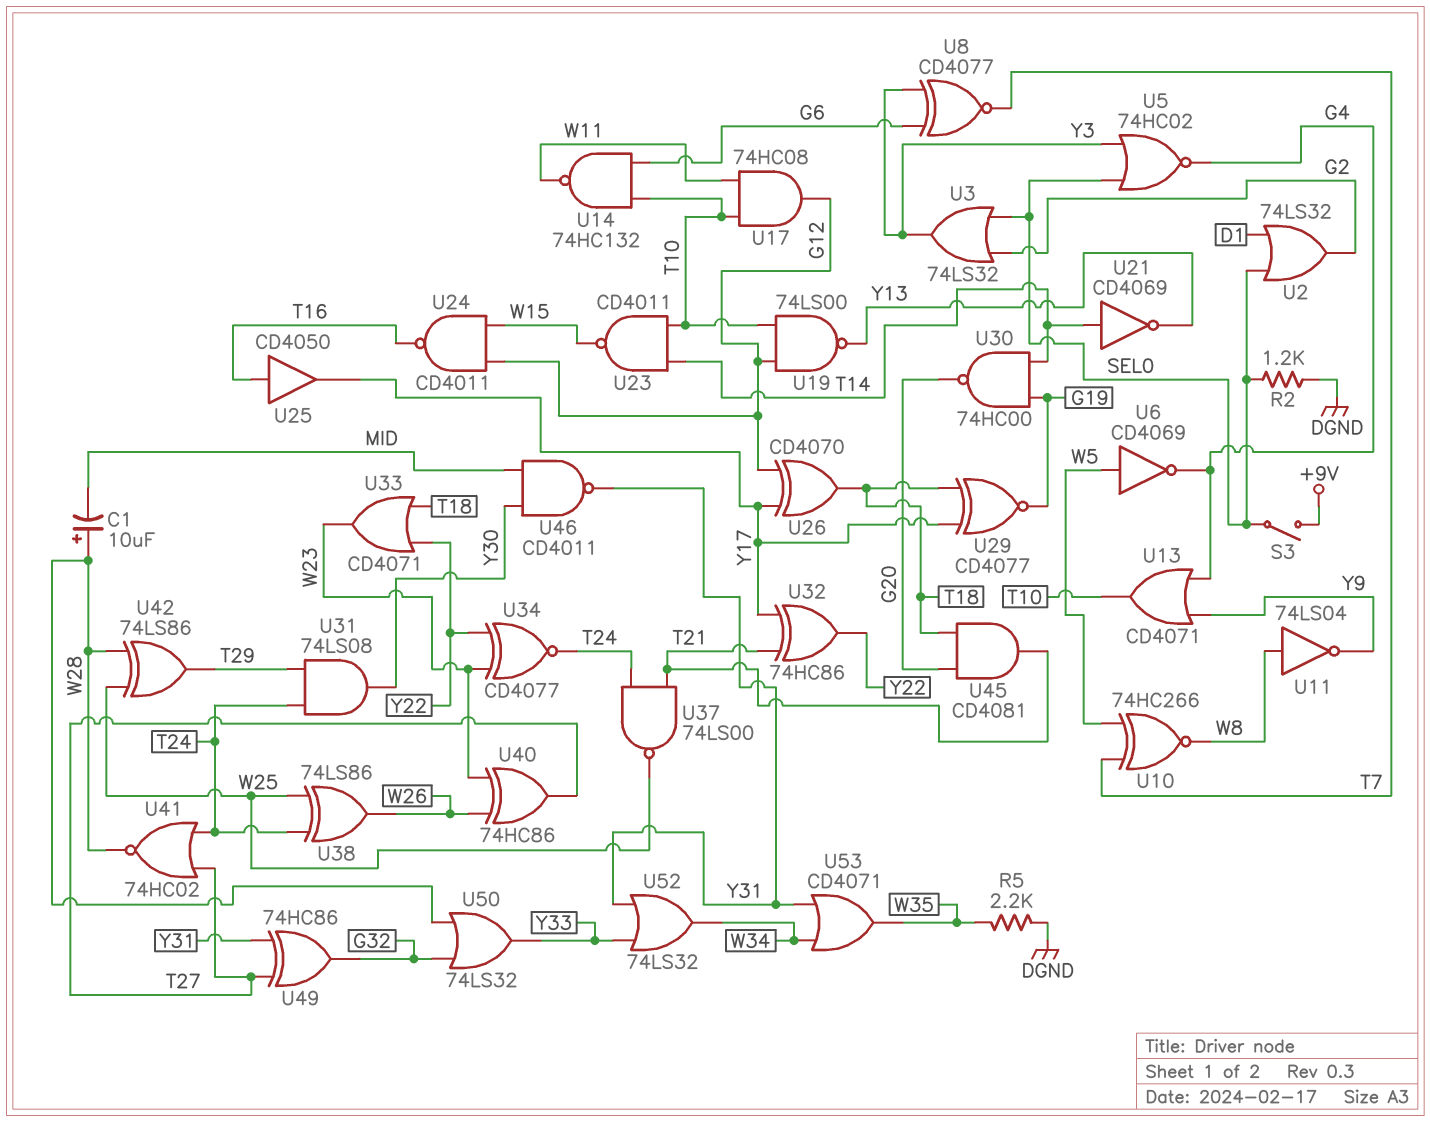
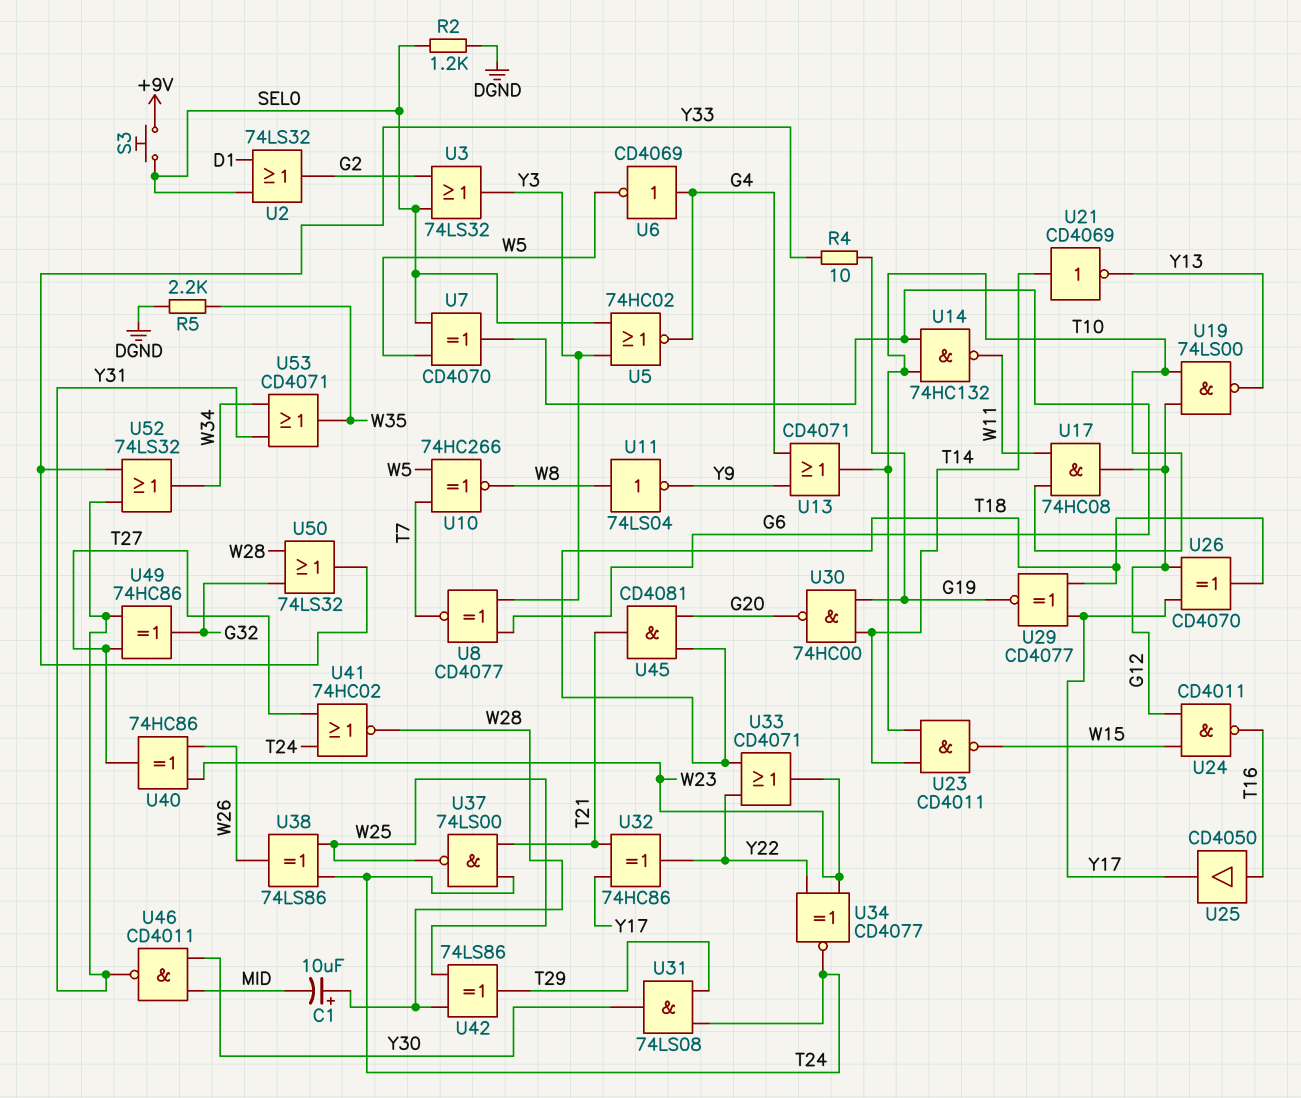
R4: none -> 10 (G19, Y33)
S3: switch (+9V, SEL0) -> button (+9V, SEL0)
U6: NOT CD4069 (in W5, out G4) -> NOT CD4069 (in G4, out W5)
U7: none -> XOR CD4070 (in SEL0, in W5, out G6)

